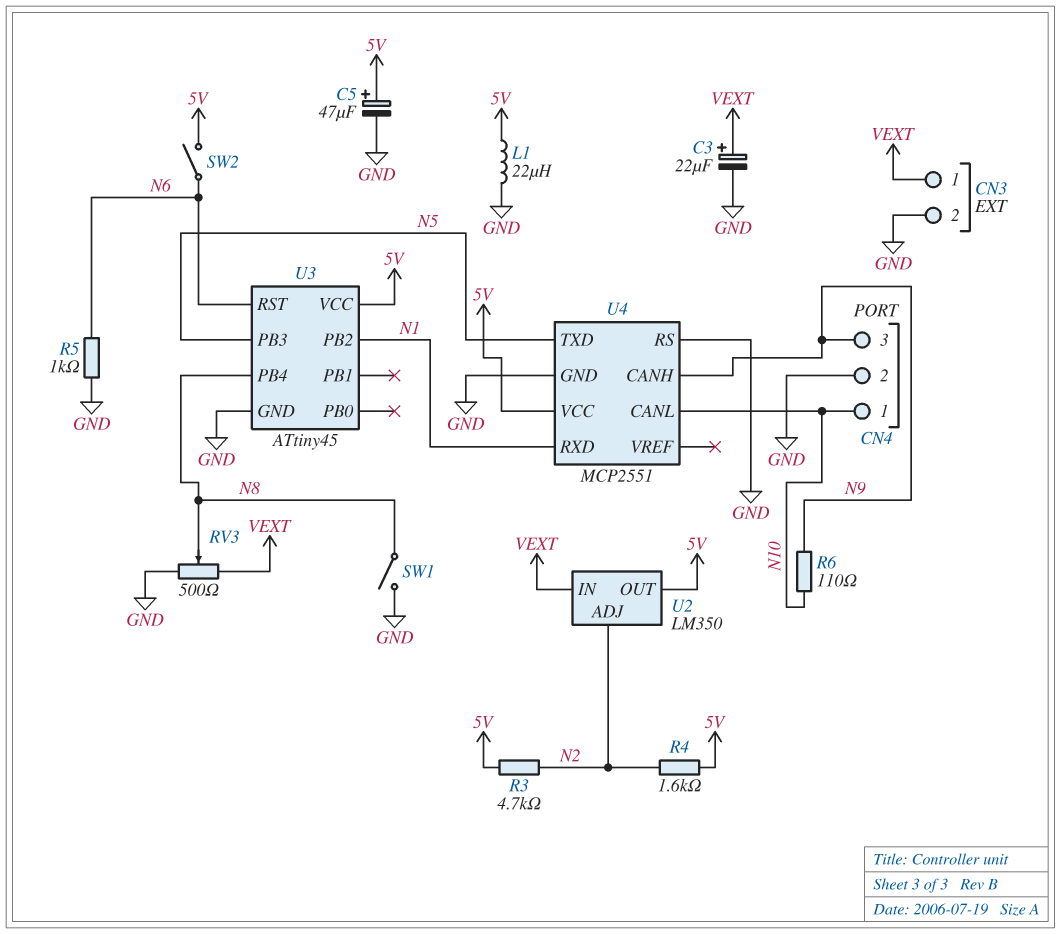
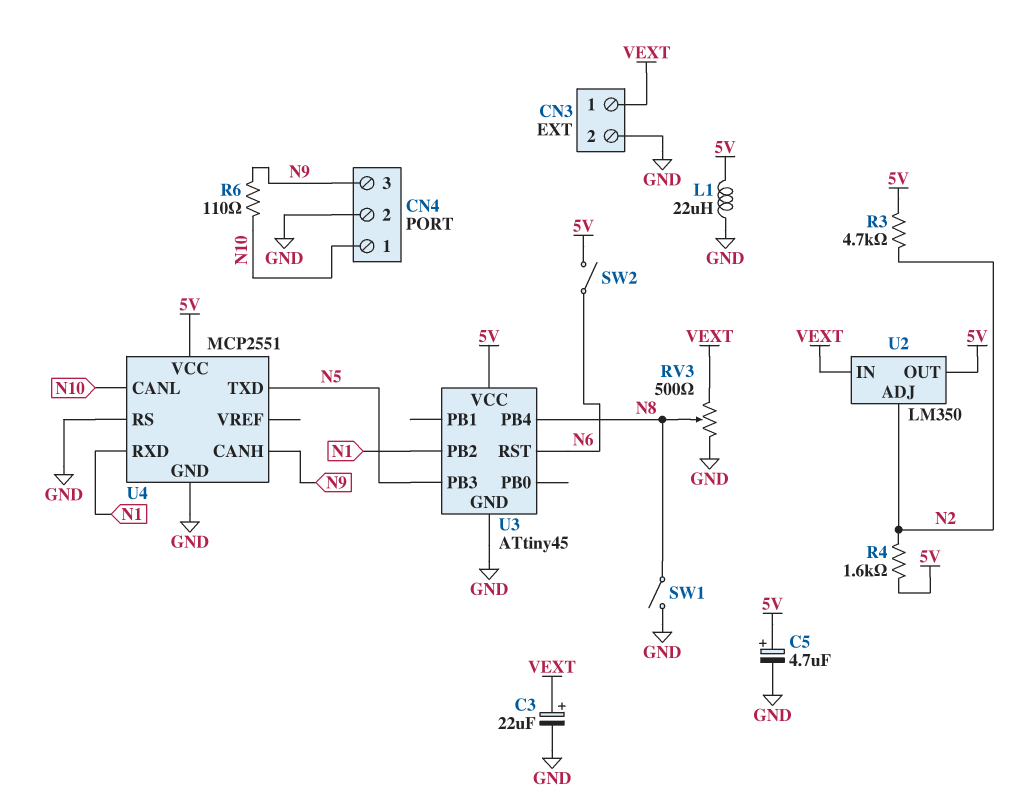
C5: 47uF (plus 5V, minus GND) -> 4.7uF (plus 5V, minus GND)
R5: 1k (GND, N6) -> none

